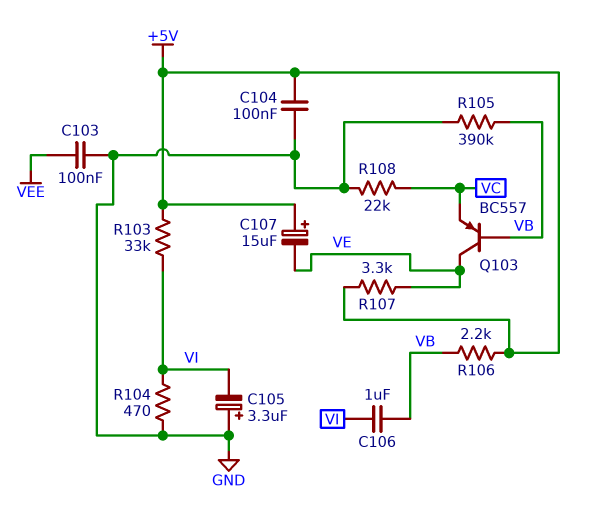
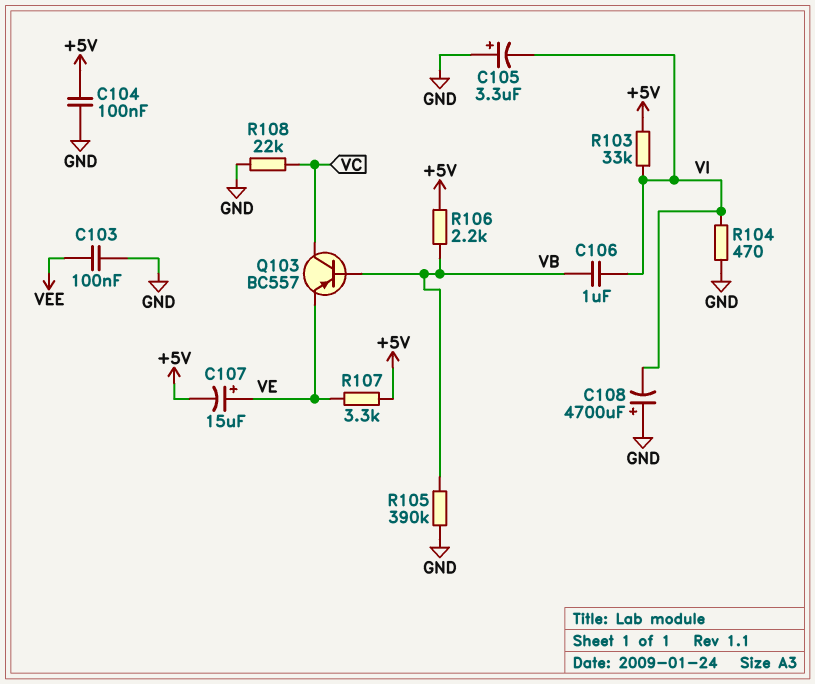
C107: 15uF (plus +5V, minus VE) -> 15uF (plus VE, minus +5V)
C108: none -> 4700uF (plus GND, minus VI)
Q103: PNP BC557 (B VB, C VE, E VC) -> PNP BC557 (B VB, C VC, E VE)

